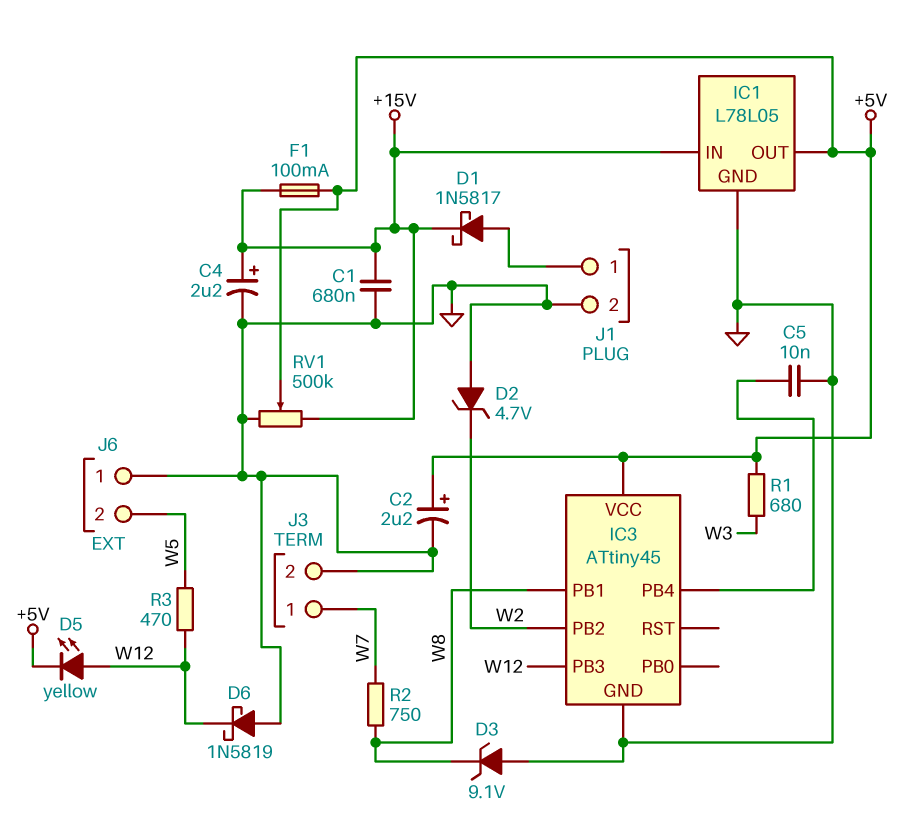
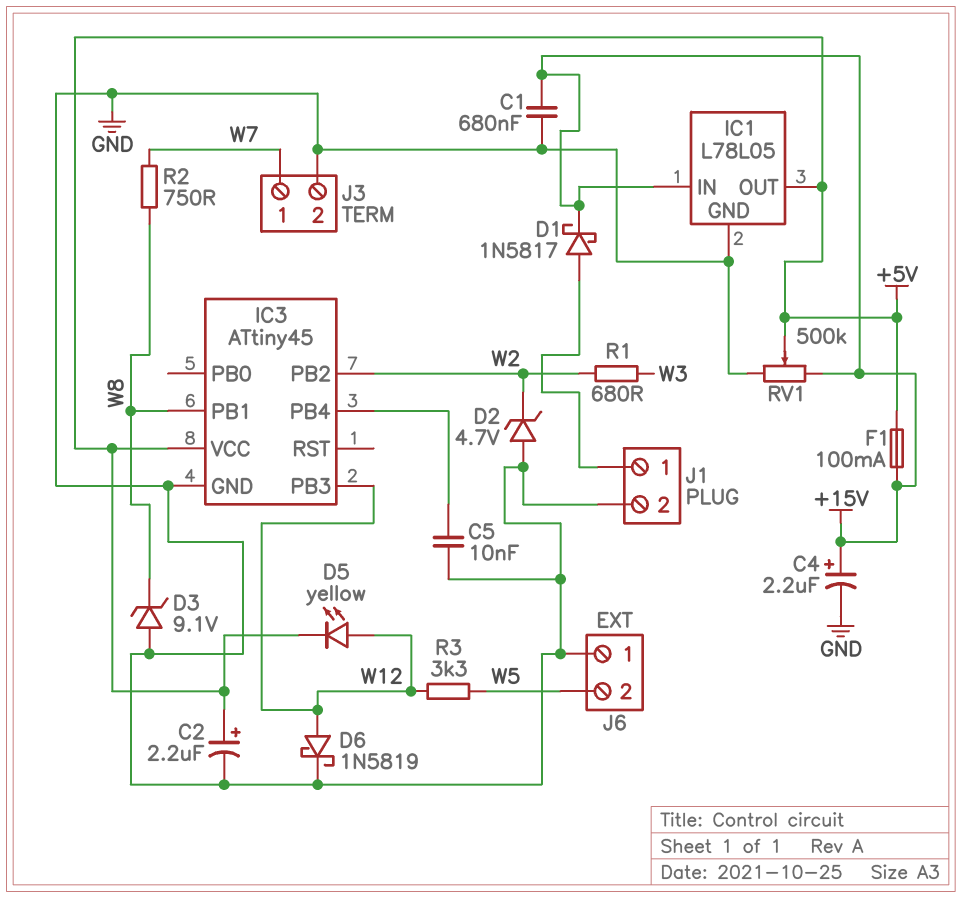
D6: schottky 1N5819 (A GND, K W12) -> schottky 1N5819 (A W12, K GND)
R1: 680 (+5V, W3) -> 680 (W2, W3)
R3: 470 (W5, W12) -> 3.3k (W5, W12)

